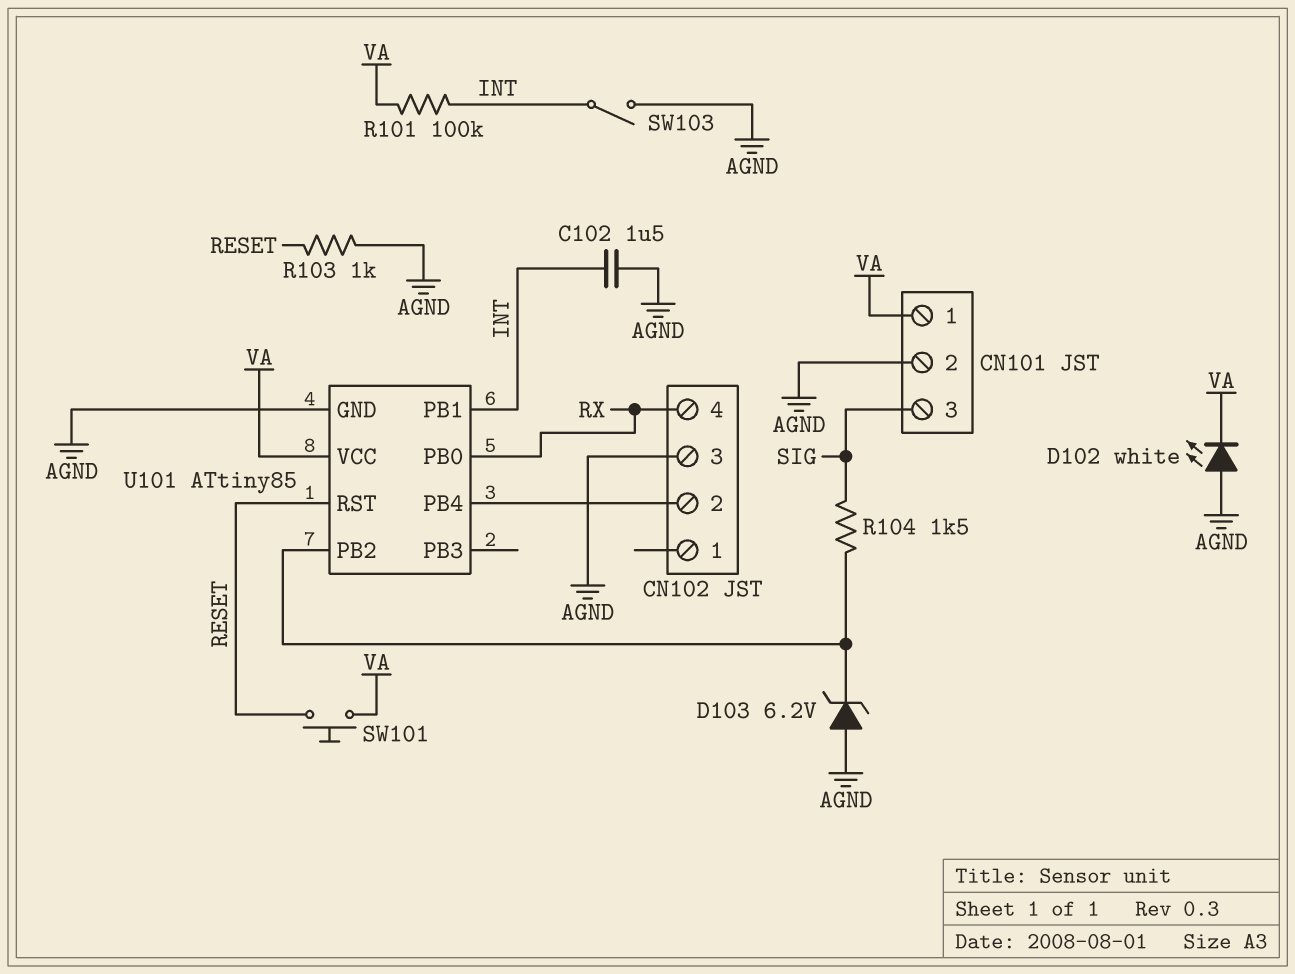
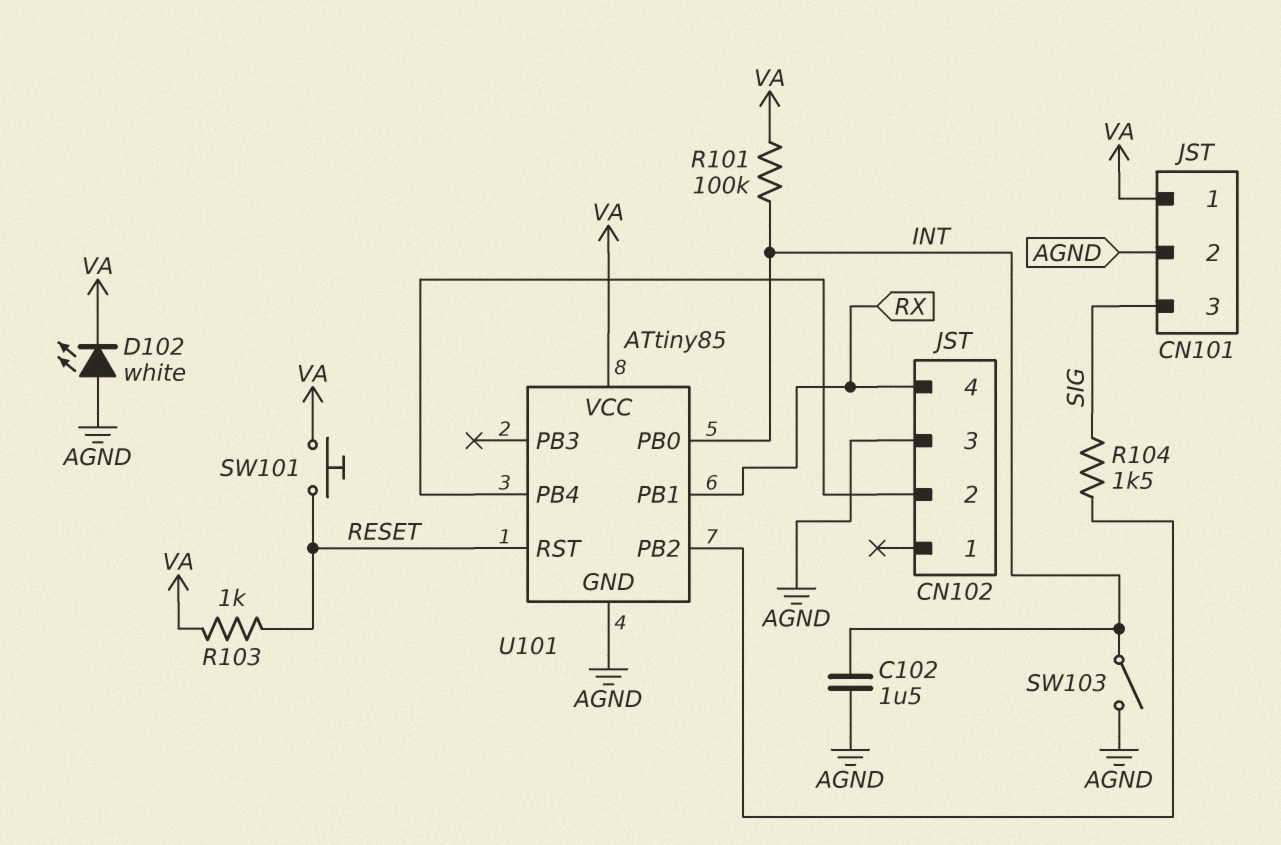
D103: zener 6.2V (A AGND, K U101/PB2) -> none
R103: 1k (AGND, RESET) -> 1k (RESET, VA)
U101 pin PB0: RX -> INT
U101 pin PB1: INT -> RX

